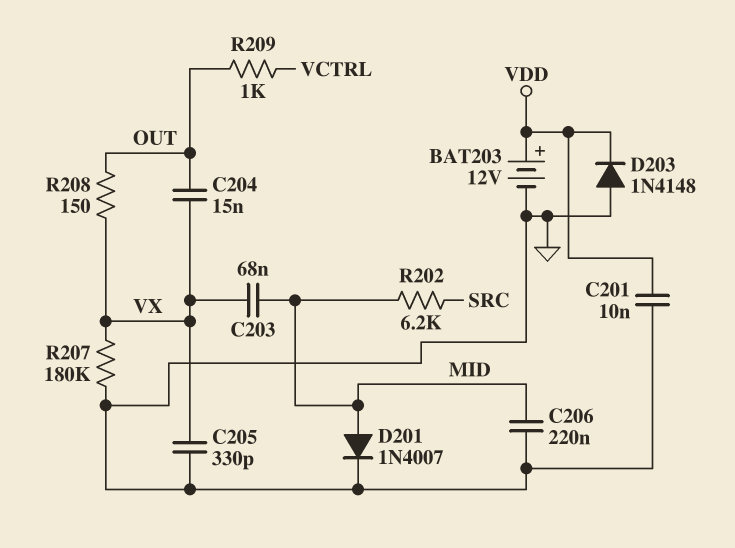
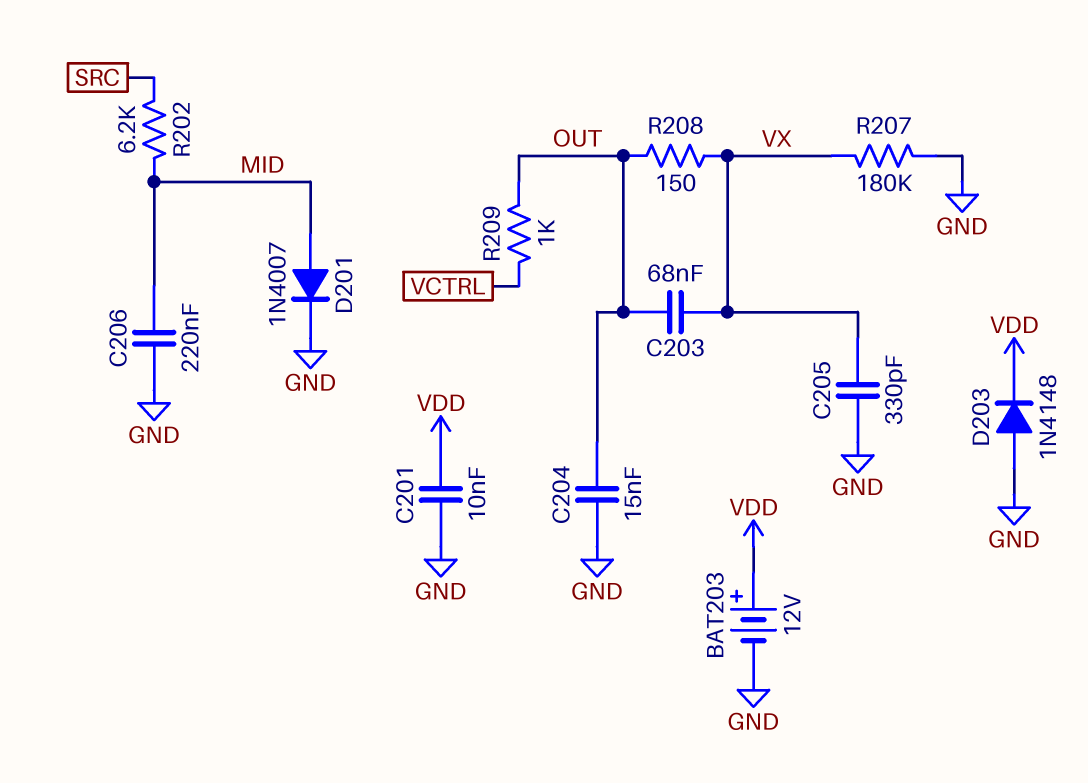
C203: 68nF (MID, VX) -> 68nF (OUT, VX)
C204: 15nF (OUT, VX) -> 15nF (GND, OUT)

